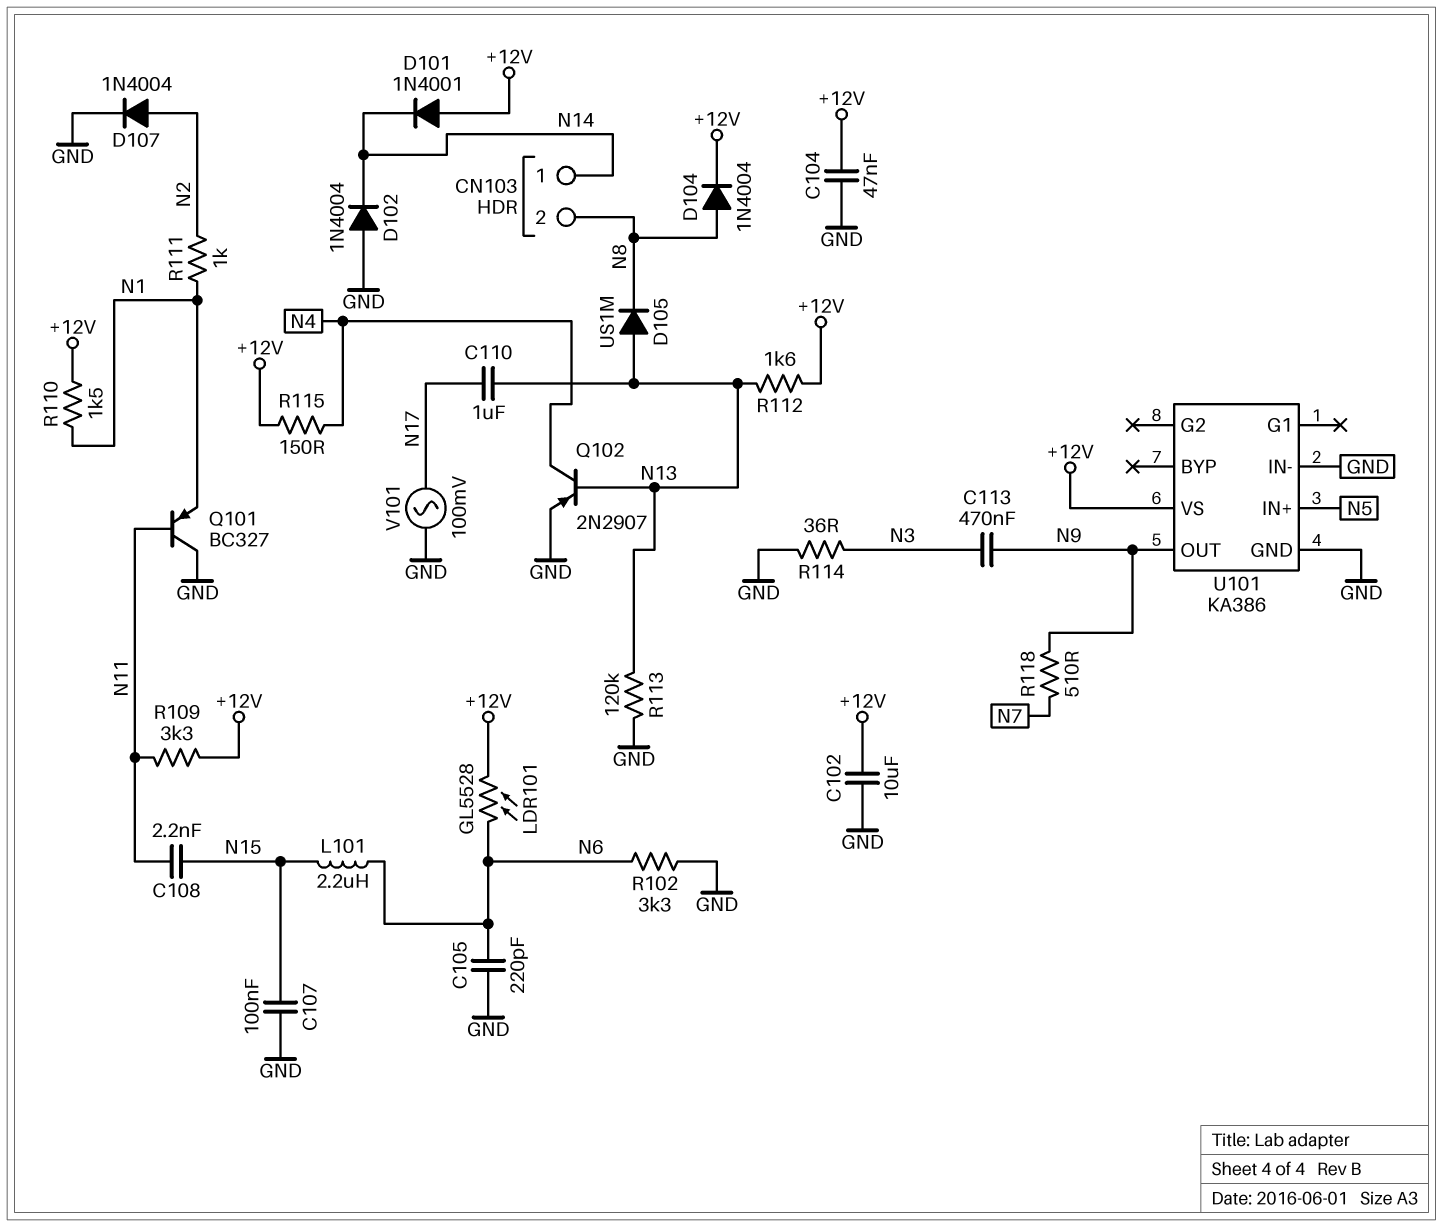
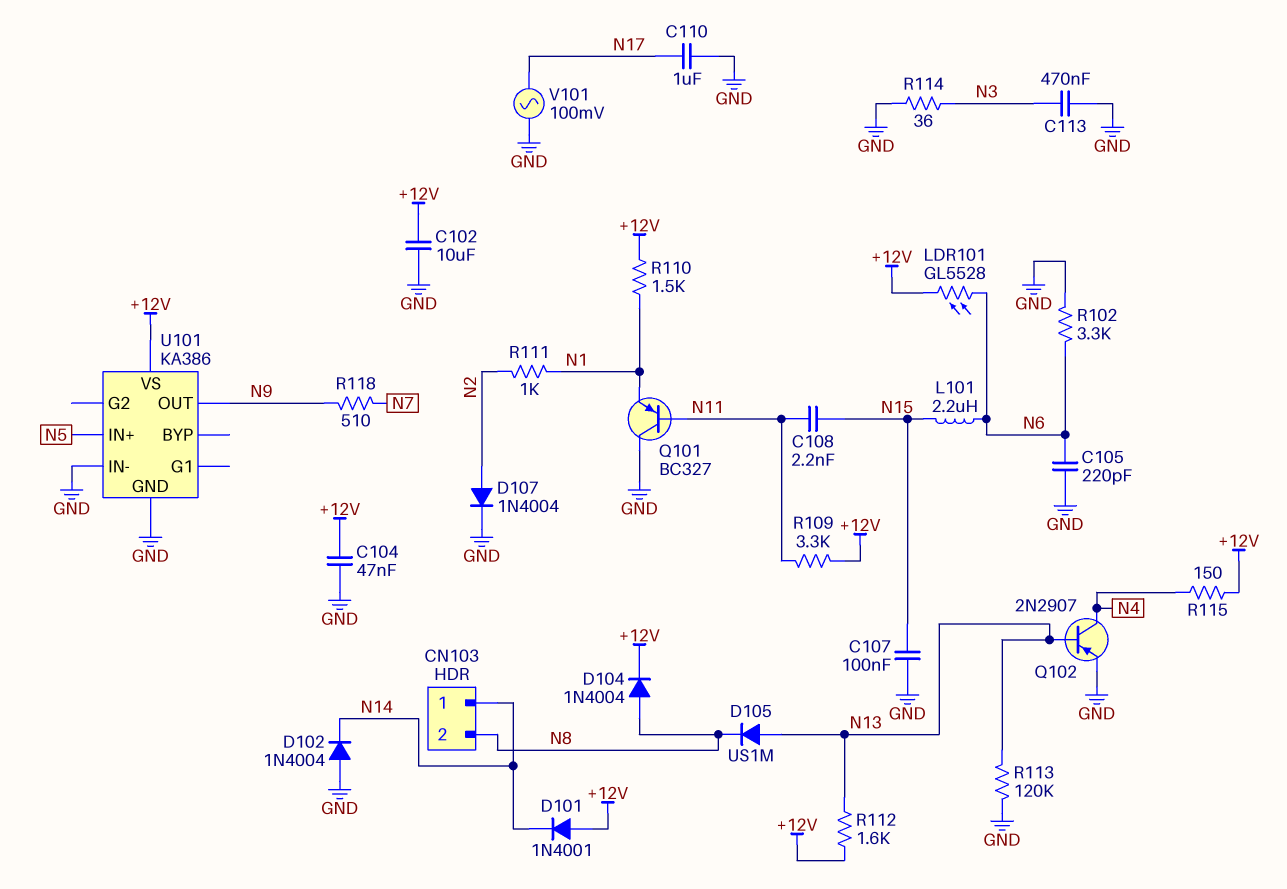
C110: 1uF (N13, N17) -> 1uF (GND, N17)
C113: 470nF (N3, N9) -> 470nF (GND, N3)

